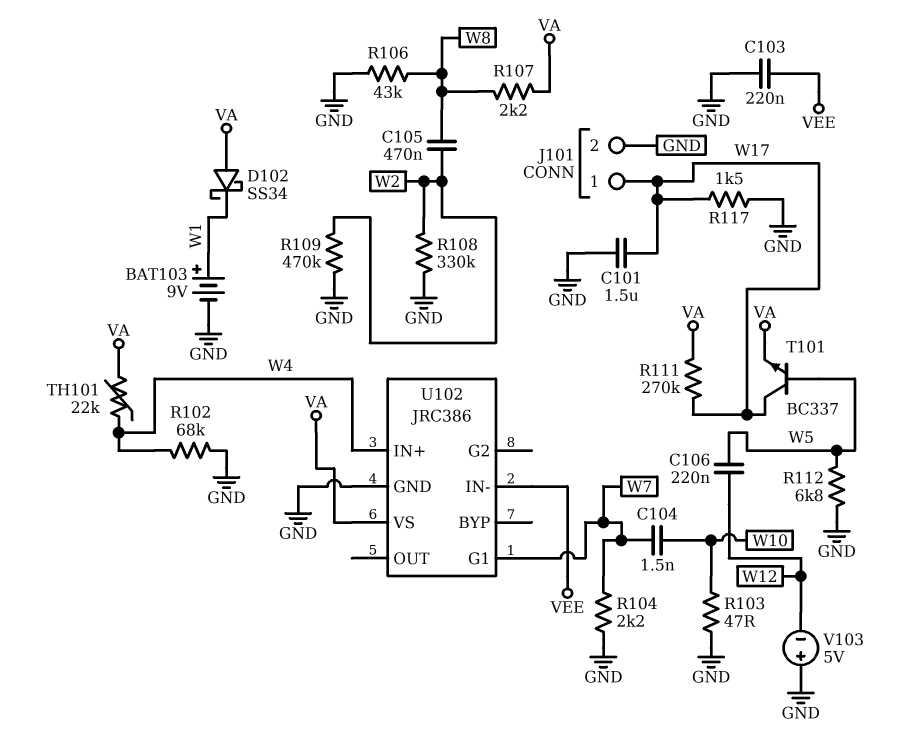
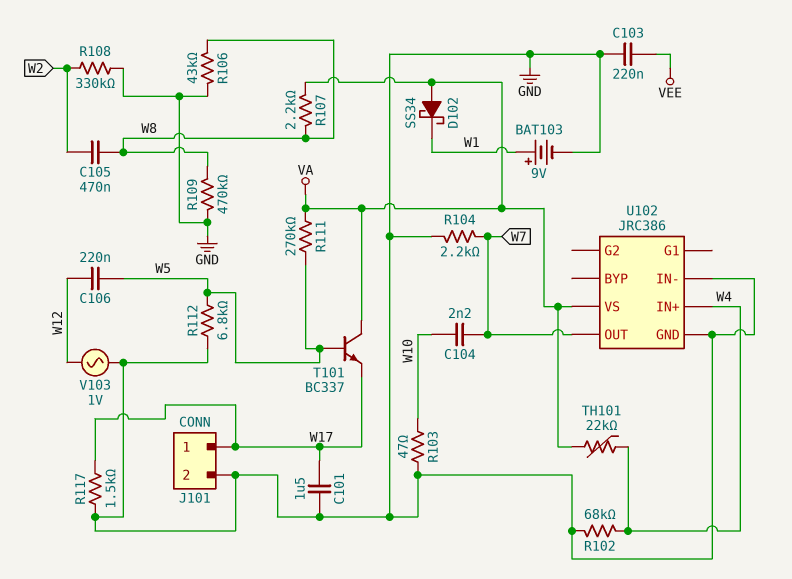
C104: 1.5nF (W7, W10) -> 2.2nF (W7, W10)
R109: 470k (GND, W2) -> 470k (GND, W8)
R111: 270k (VA, W17) -> 270k (VA, W5)
T101: NPN BC337 (B W5, C W17, E VA) -> NPN BC337 (B W5, C VA, E W17)
U102 pin G1: W7 -> none
U102 pin IN-: VEE -> GND
U102 pin OUT: none -> W7
V103: 5V (plus GND, minus W12) -> AC 1V (GND, W12)

